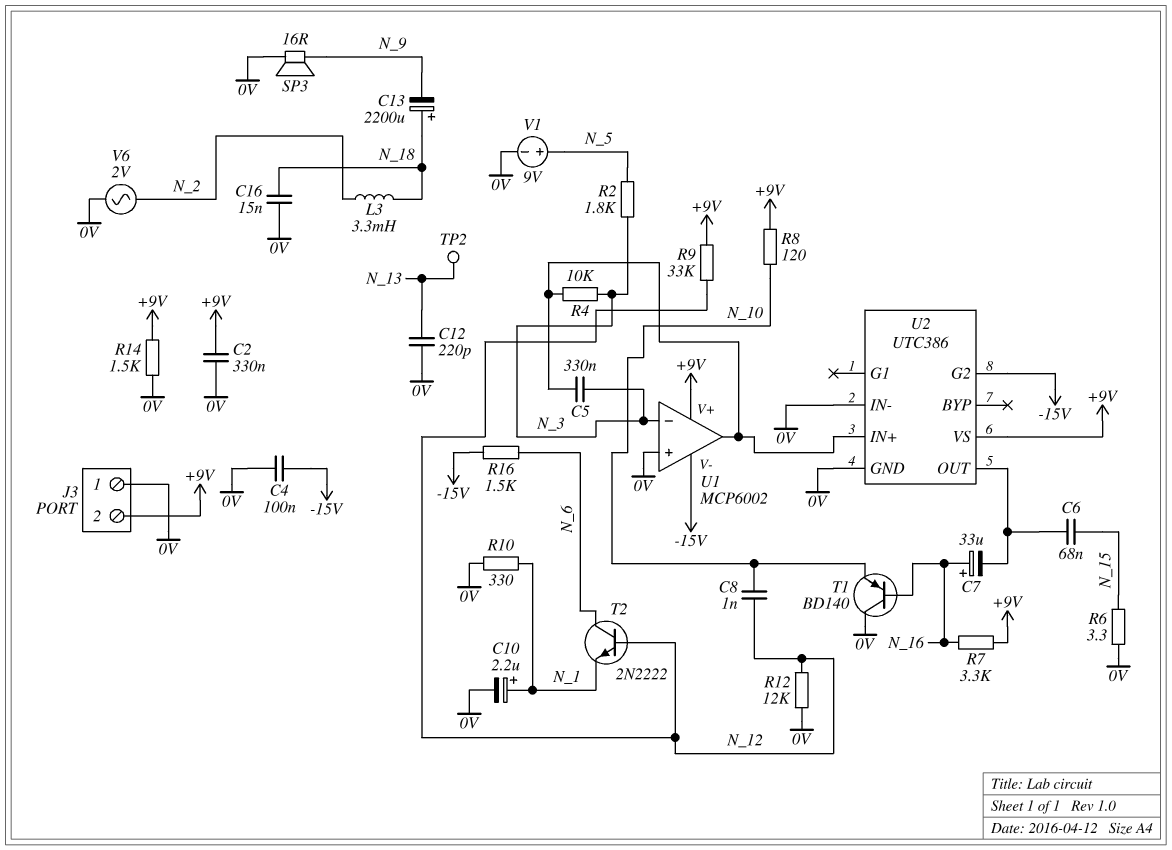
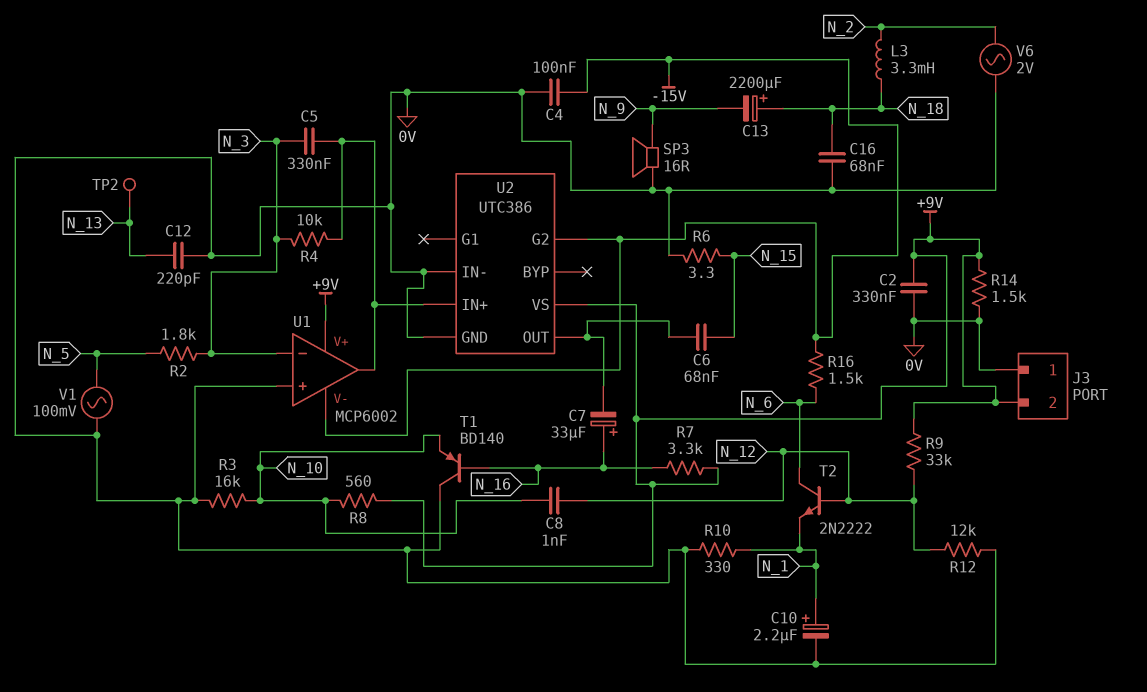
C16: 15nF (0V, N_18) -> 68nF (0V, N_18)
R3: none -> 16k (0V, N_10)
R8: 120 (+9V, N_10) -> 560 (+9V, N_10)
V1: 9V (plus N_5, minus 0V) -> AC 100mV (0V, N_5)

